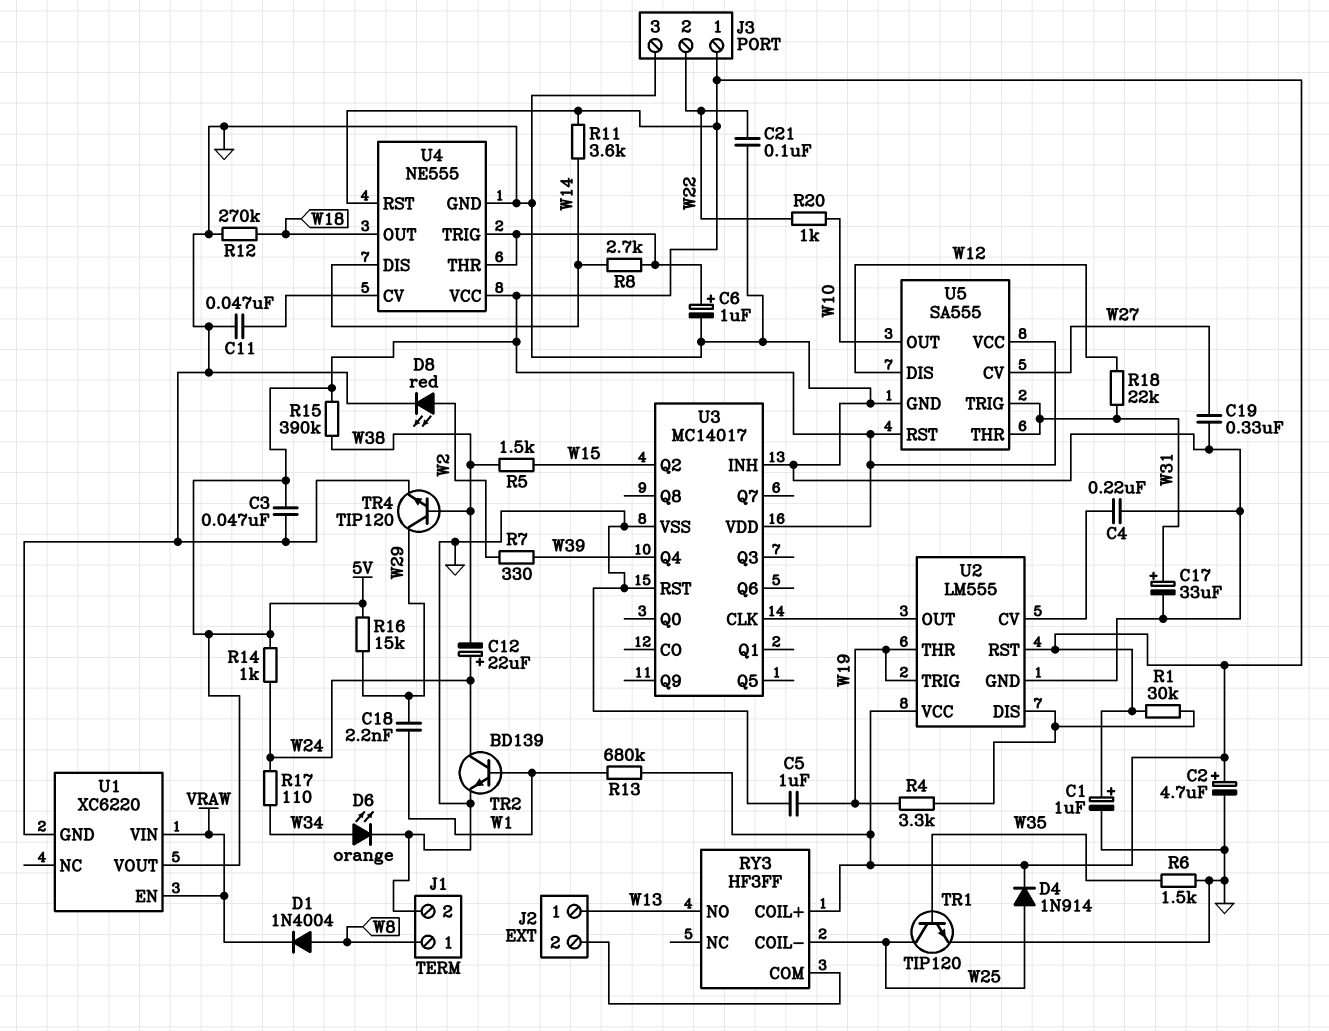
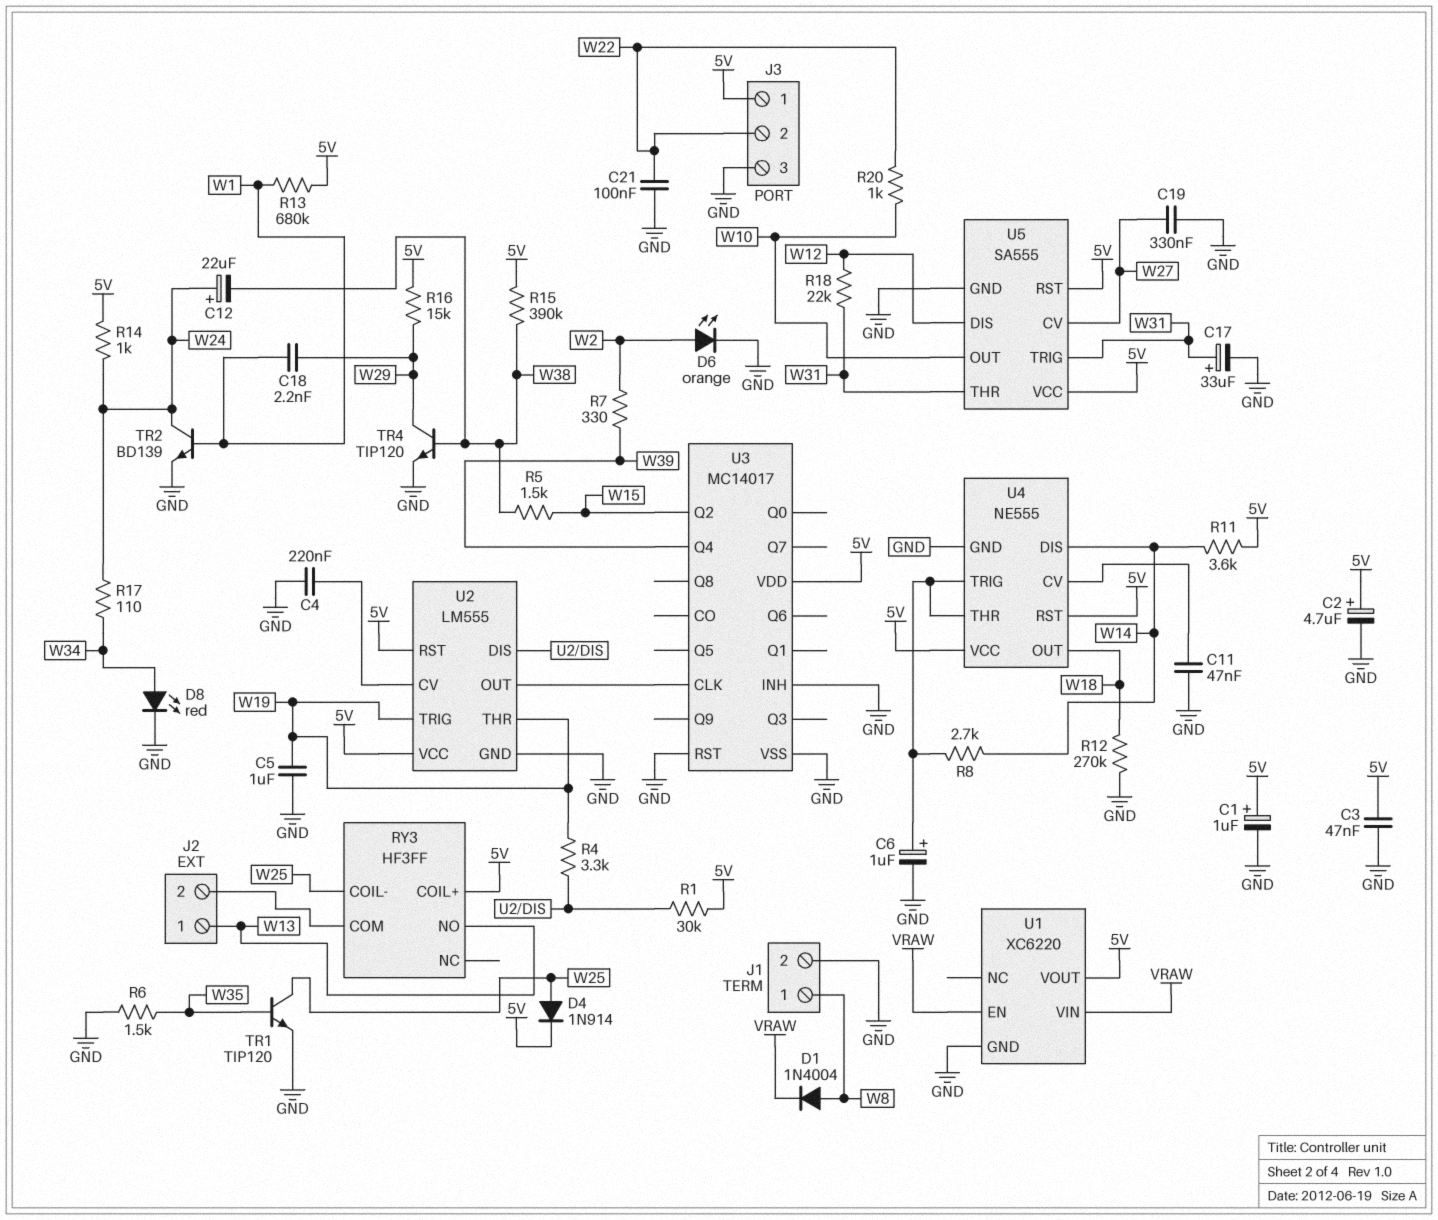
D6: LED orange (A W34, K GND) -> LED orange (A W2, K GND)
D8: LED red (A W2, K GND) -> LED red (A W34, K GND)

